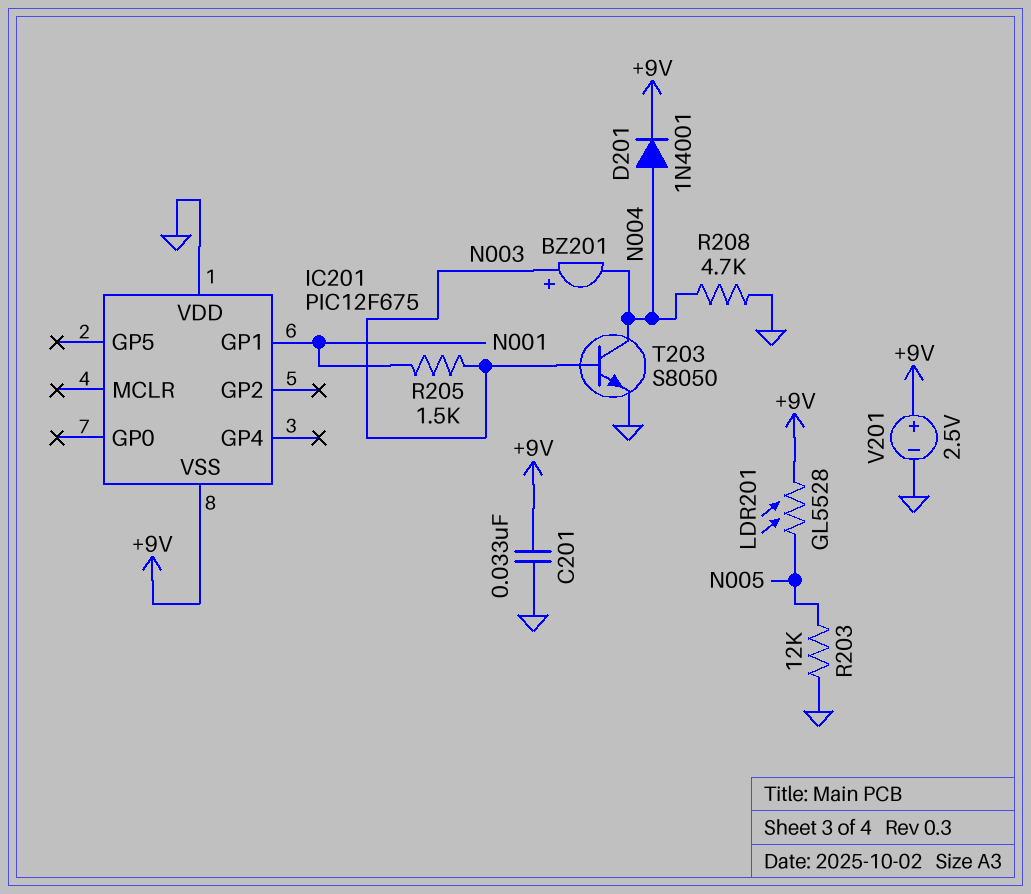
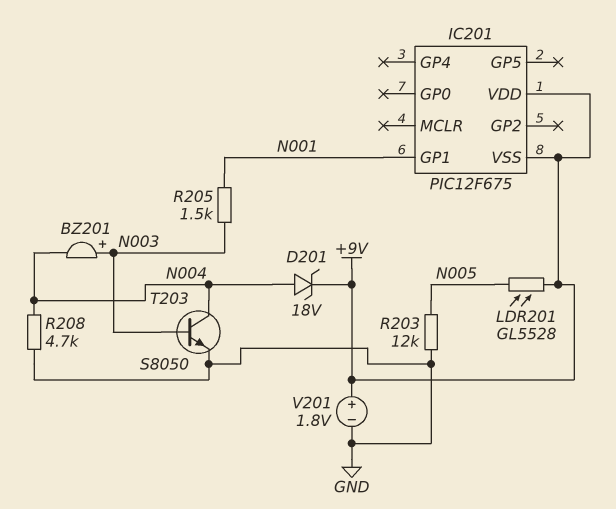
C201: 33nF (+9V, GND) -> none
D201: diode 1N4001 (A N004, K +9V) -> zener 18V (A N004, K +9V)
IC201 pin VDD: GND -> +9V
V201: 2.5V (plus +9V, minus GND) -> 1.8V (plus +9V, minus GND)

